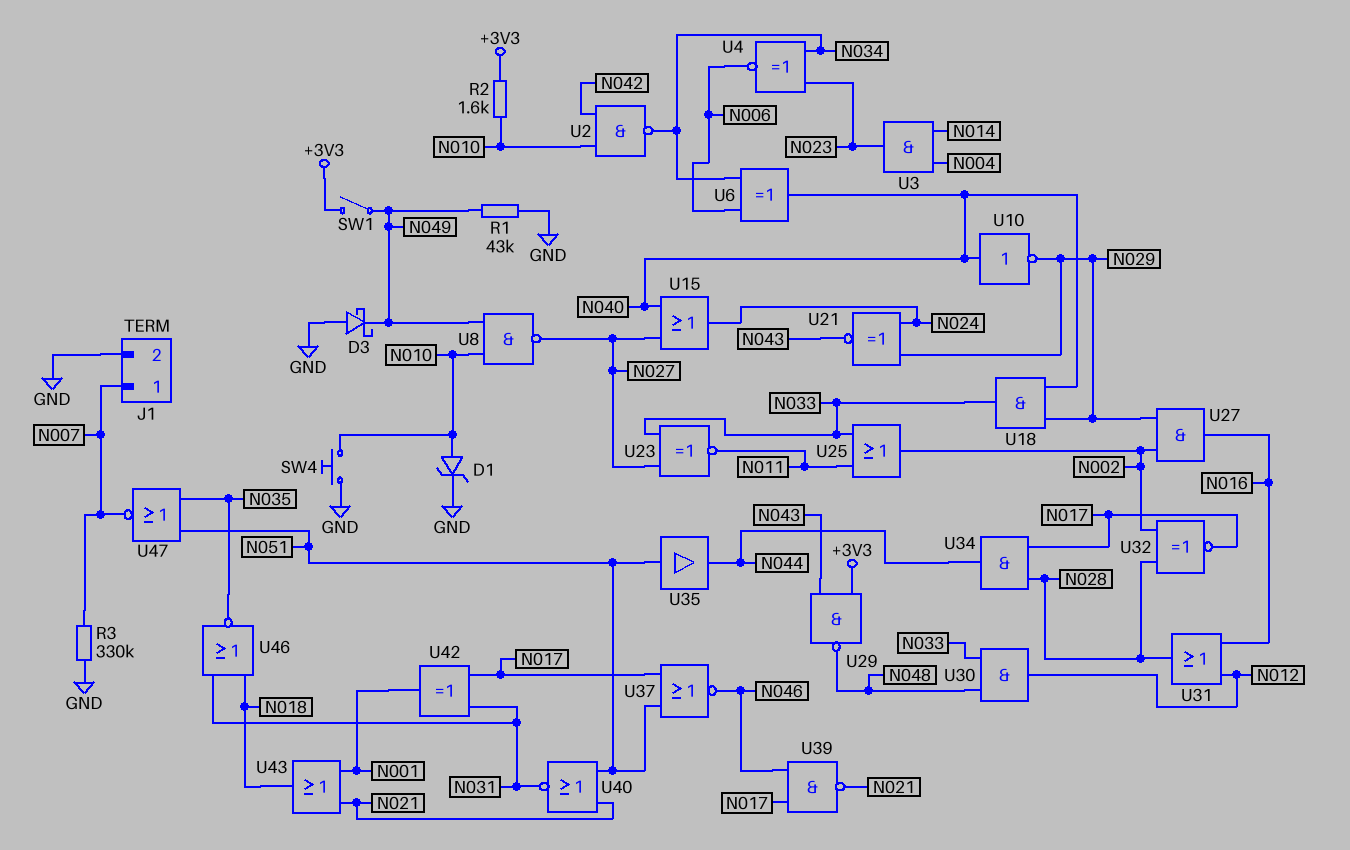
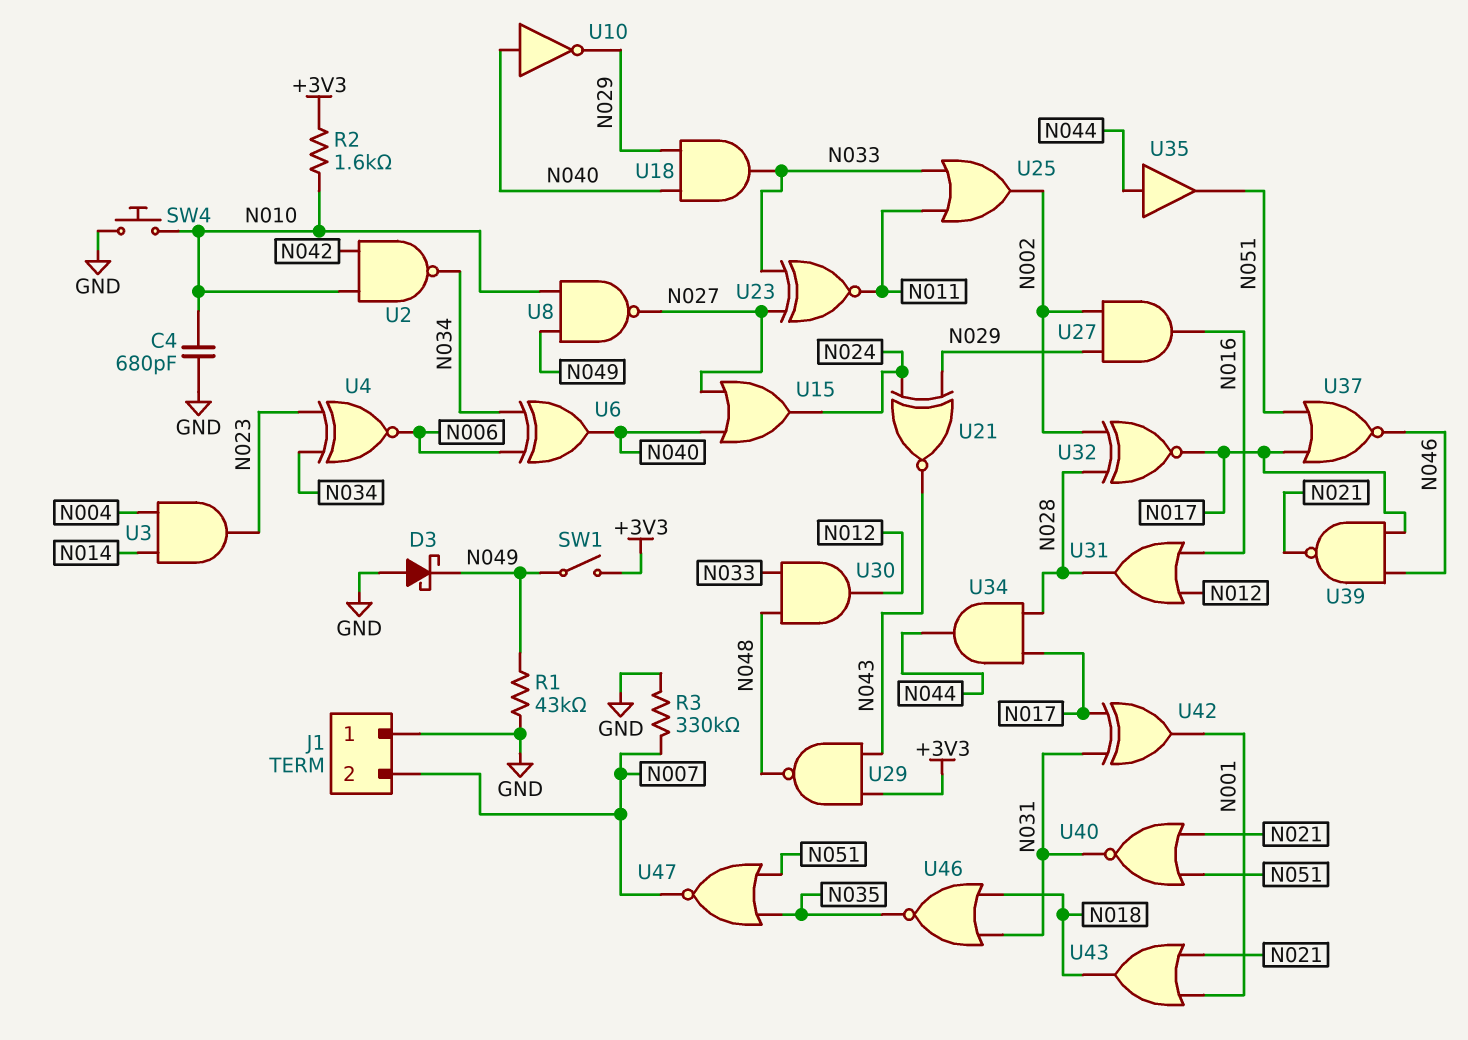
C4: none -> 680pF (GND, N010)
D1: zener (A N010, K GND) -> none
J1 pin 1: N007 -> GND
J1 pin 2: GND -> N007
U35: buffer (in N051, out N044) -> buffer (in N044, out N051)

